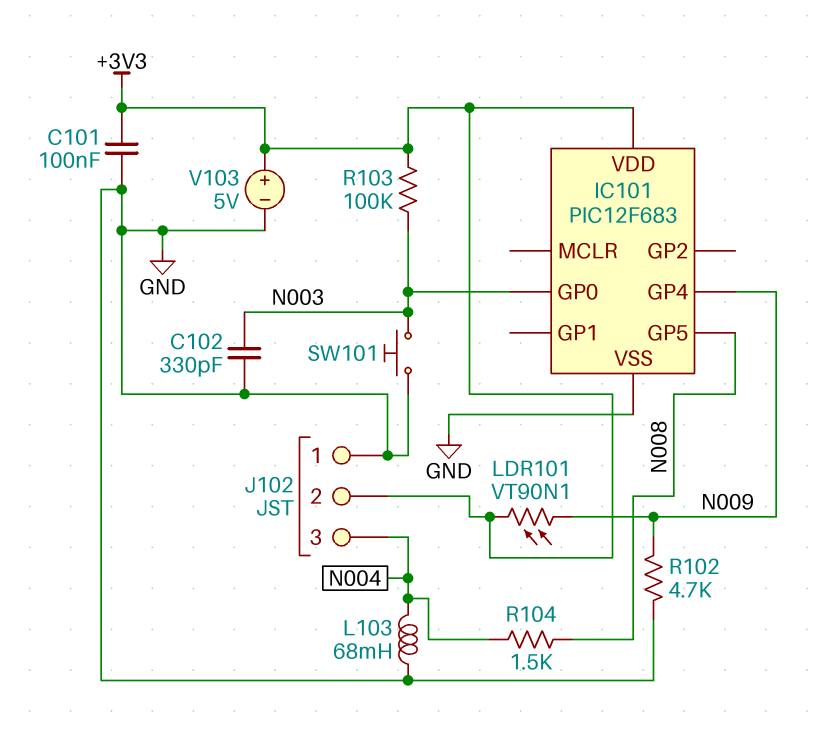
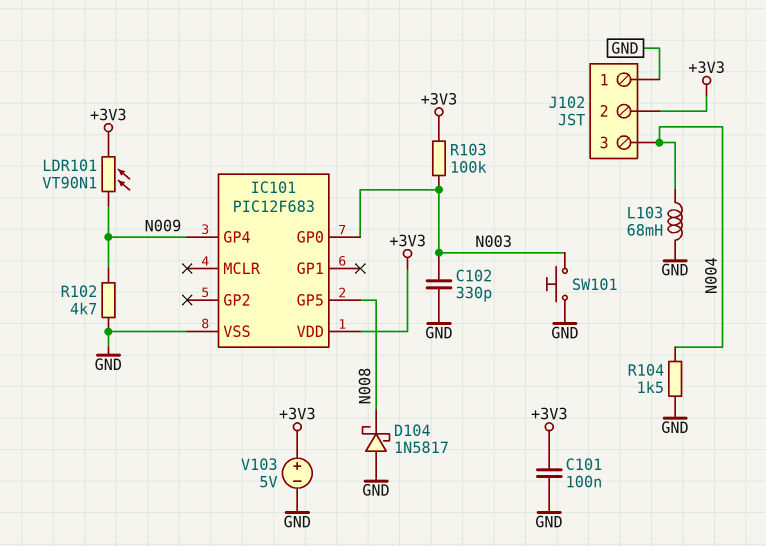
D104: none -> schottky 1N5817 (A GND, K N008)
R104: 1.5k (N004, N008) -> 1.5k (GND, N004)

